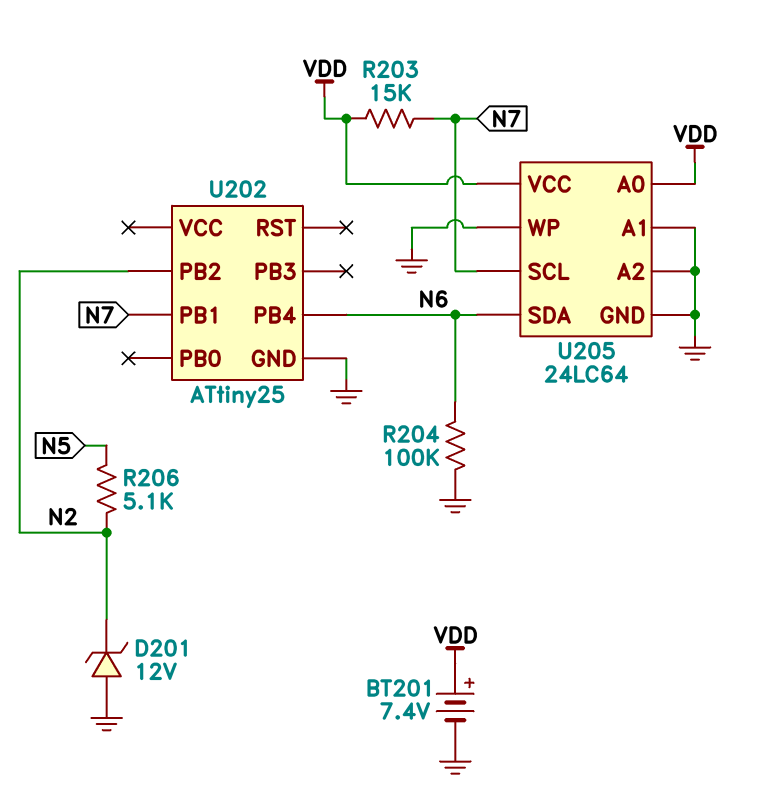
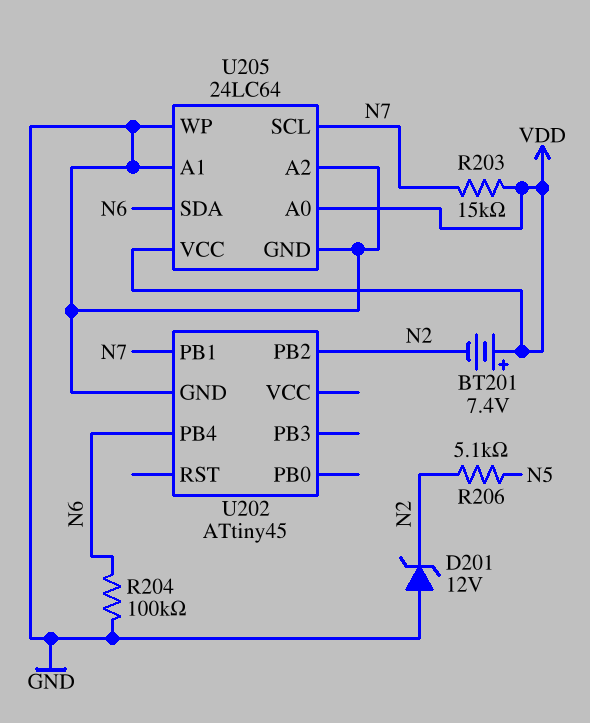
BT201: 7.4V (plus VDD, minus GND) -> 7.4V (plus VDD, minus N2)
U202: ATtiny25 -> ATtiny45

